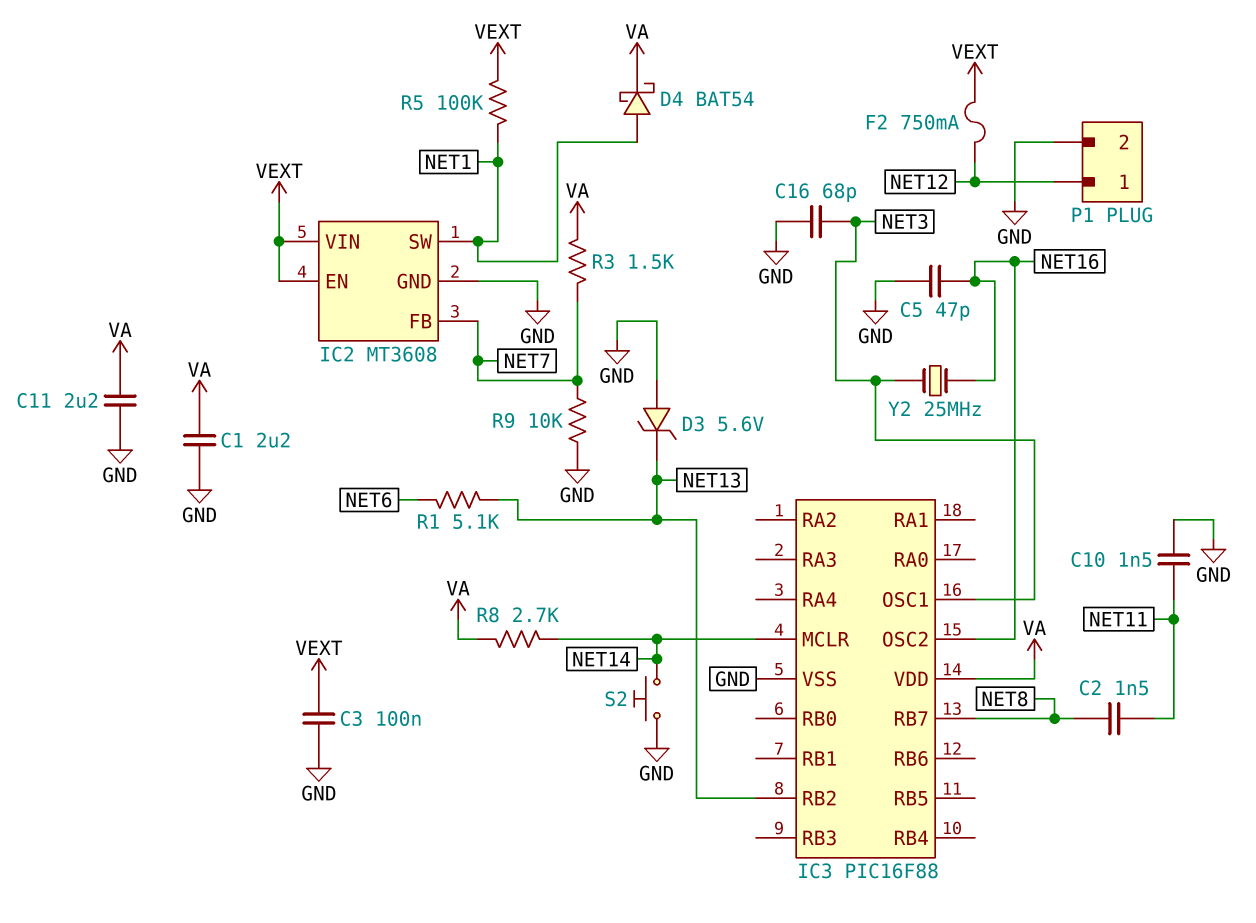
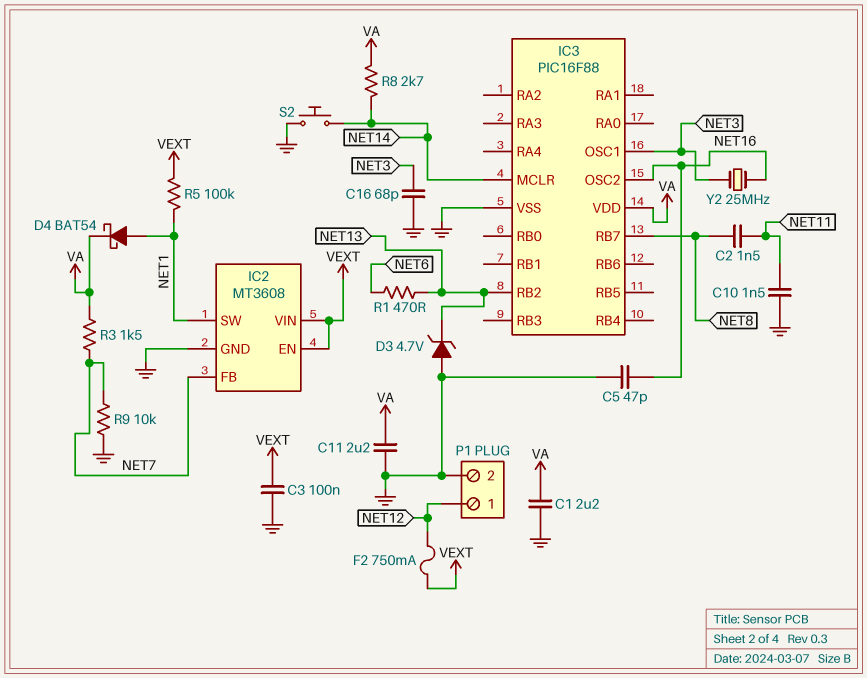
D3: zener 5.6V (A GND, K NET13) -> zener 4.7V (A GND, K NET13)
R1: 5.1k (NET6, NET13) -> 470 (NET6, NET13)

